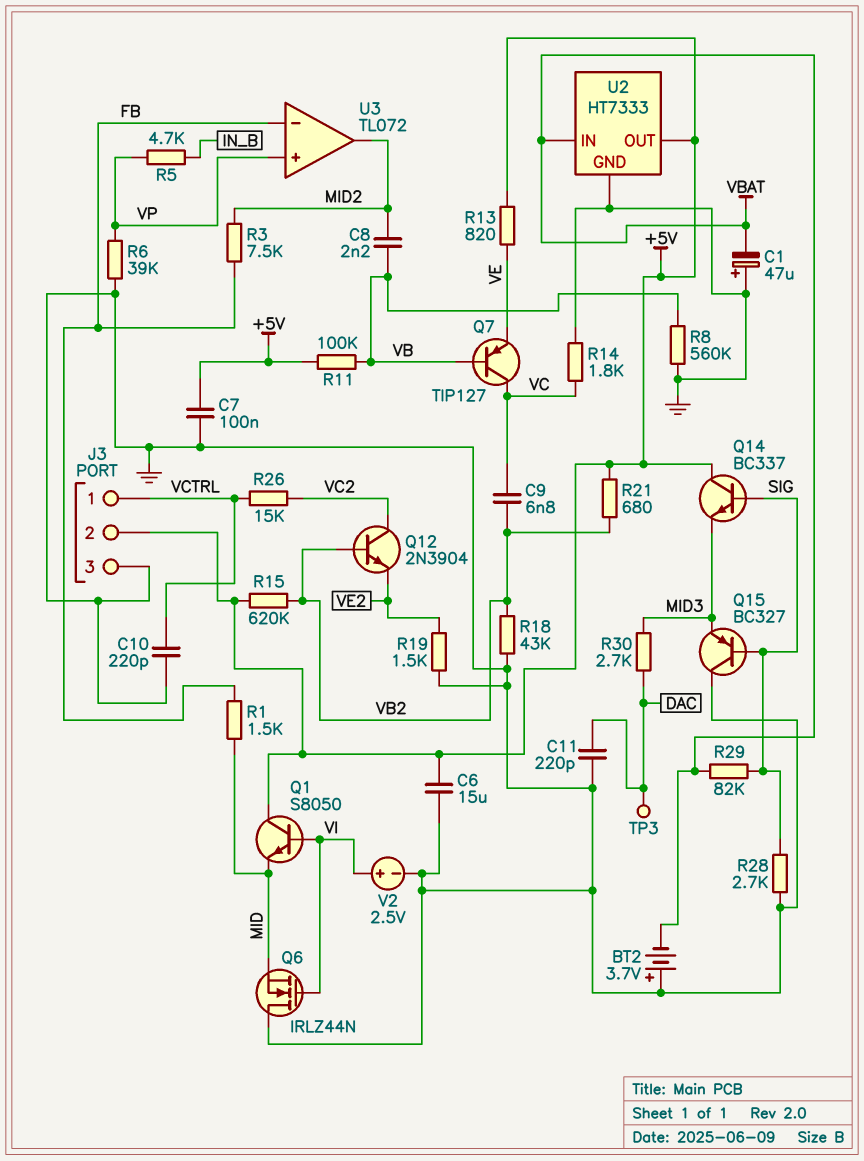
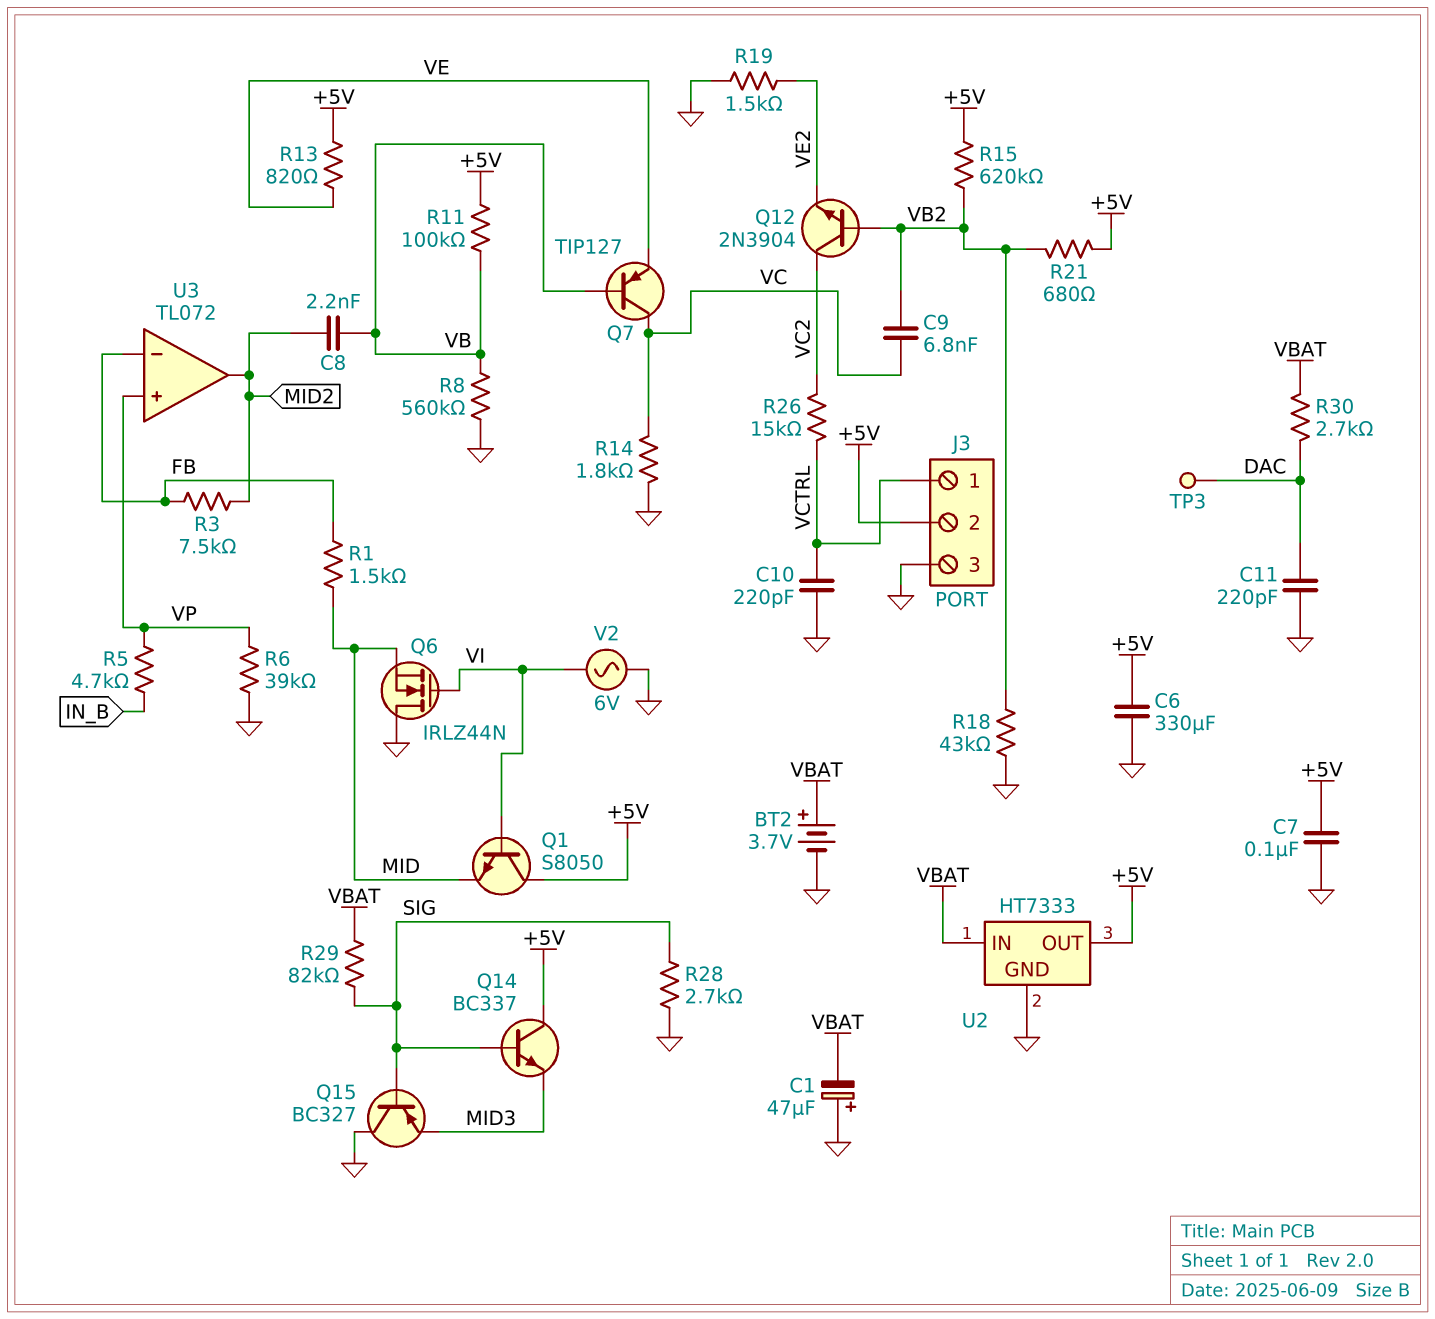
BT2: 3.7V (plus GND, minus VBAT) -> 3.7V (plus VBAT, minus GND)
C6: 15uF (+5V, GND) -> 330uF (+5V, GND)
R30: 2.7k (DAC, MID3) -> 2.7k (DAC, VBAT)
V2: 2.5V (plus VI, minus GND) -> AC 6V (GND, VI)

